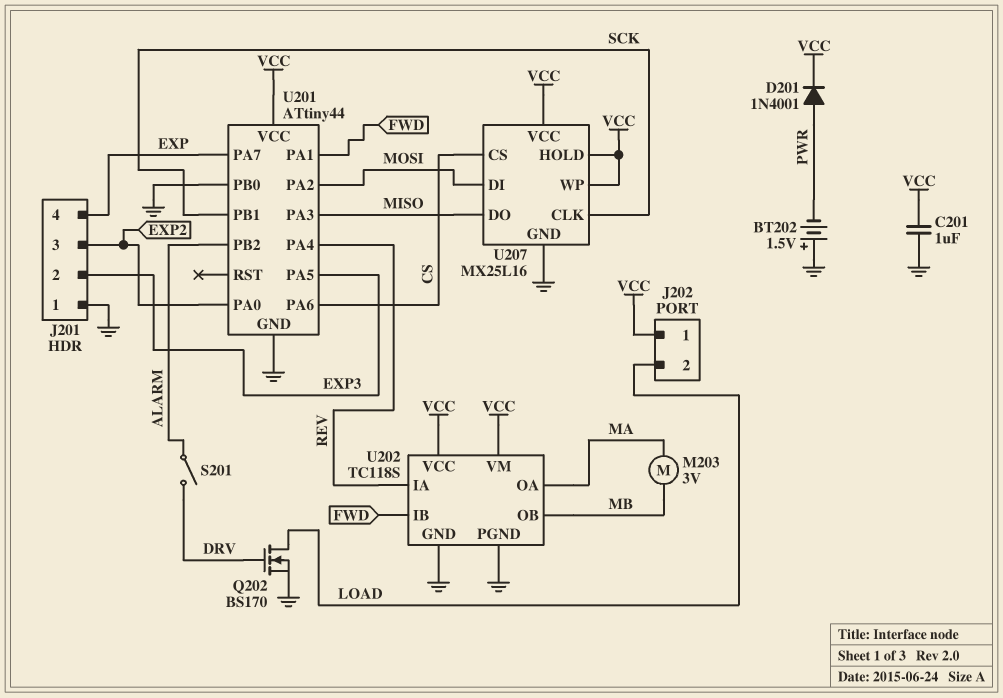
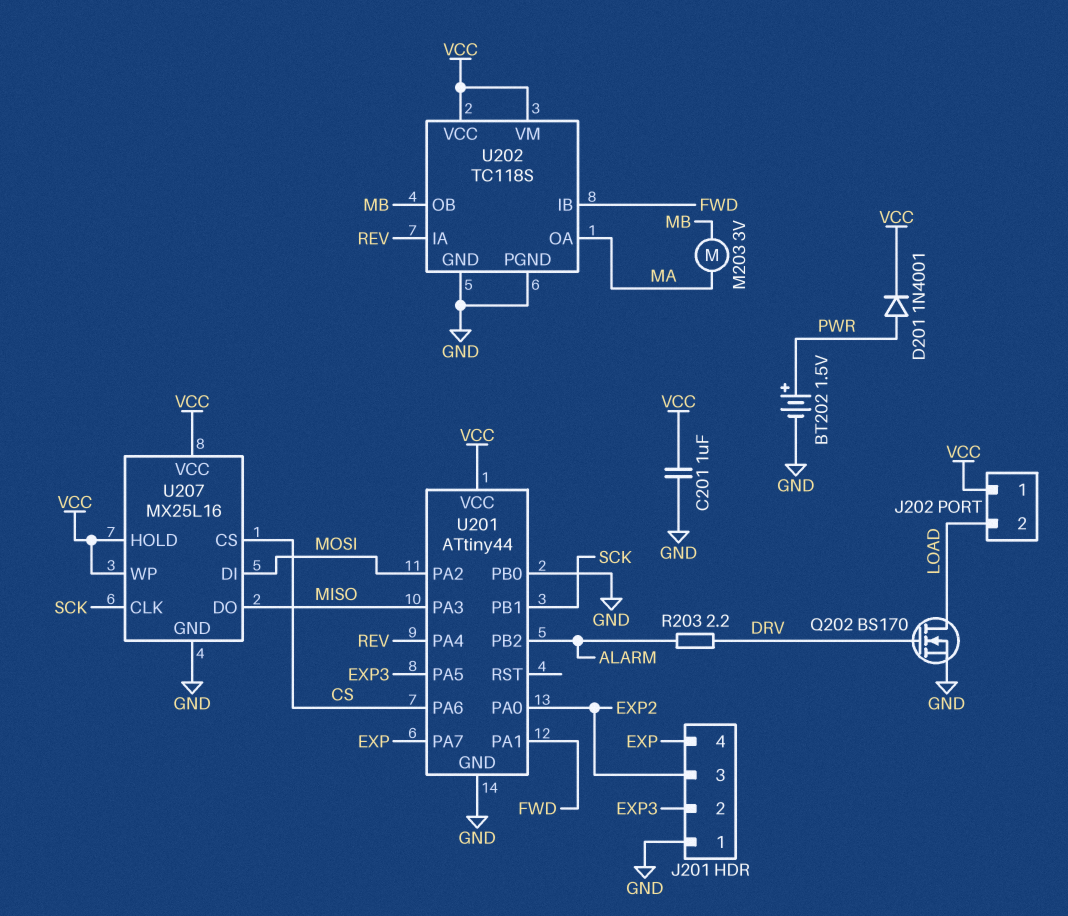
BT202: 1.5V (plus GND, minus PWR) -> 1.5V (plus PWR, minus GND)
R203: none -> 2.2 (ALARM, DRV)
S201: switch (ALARM, DRV) -> none

